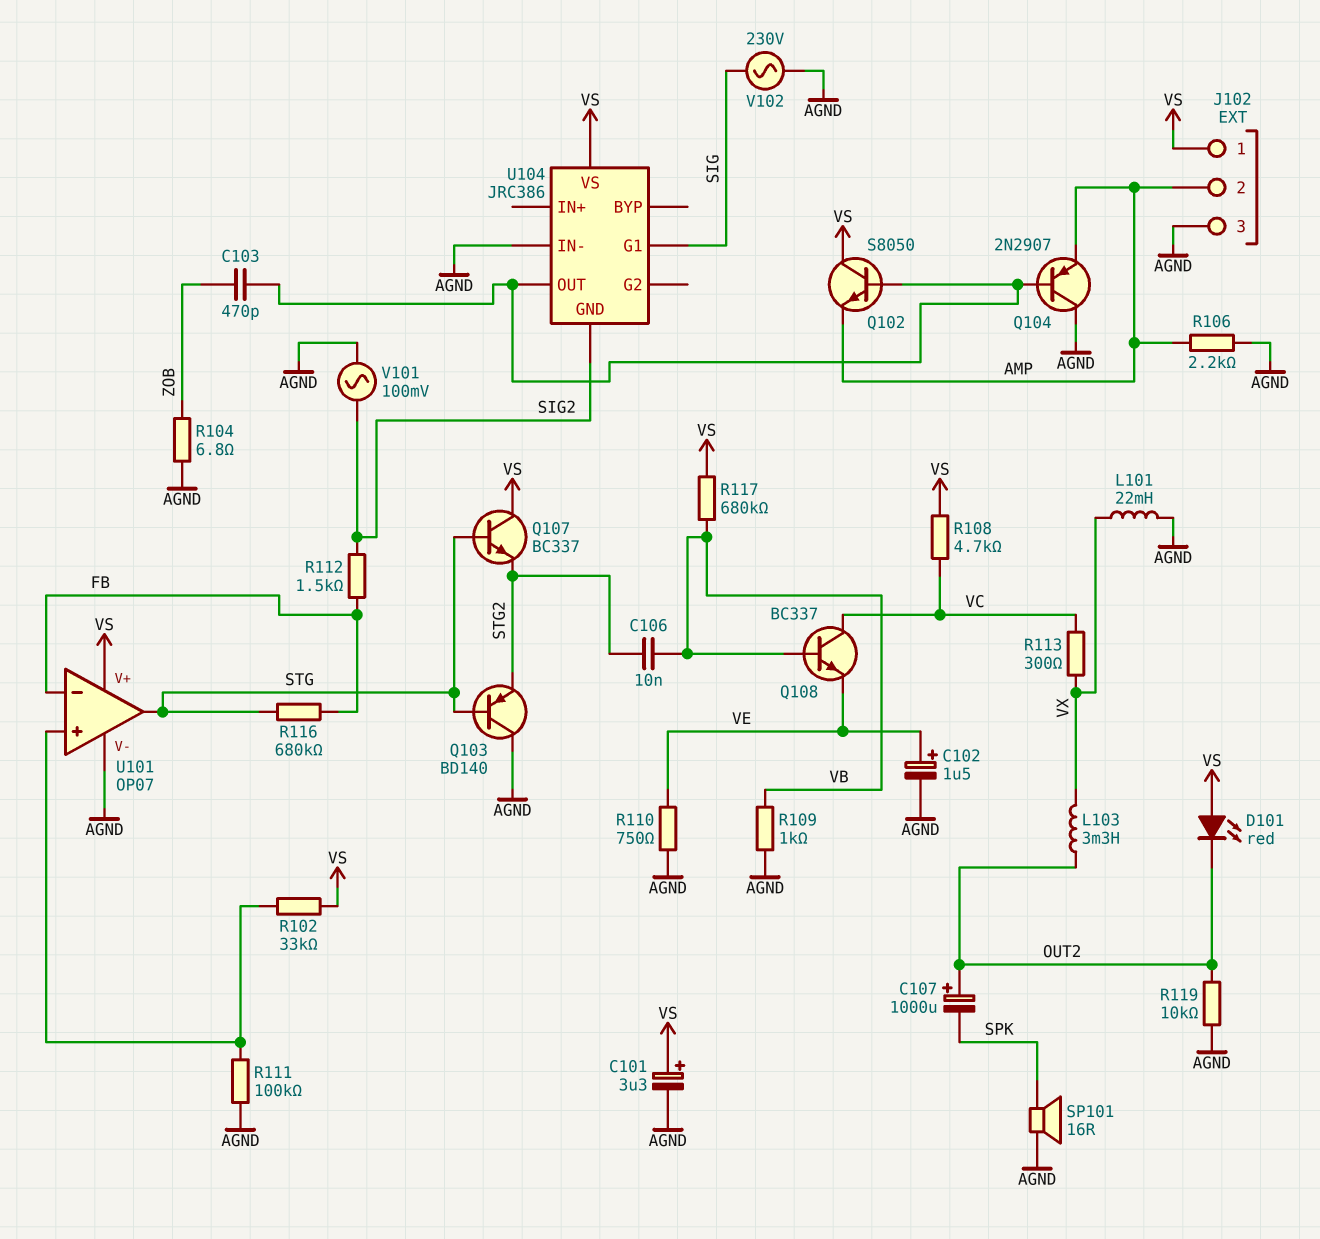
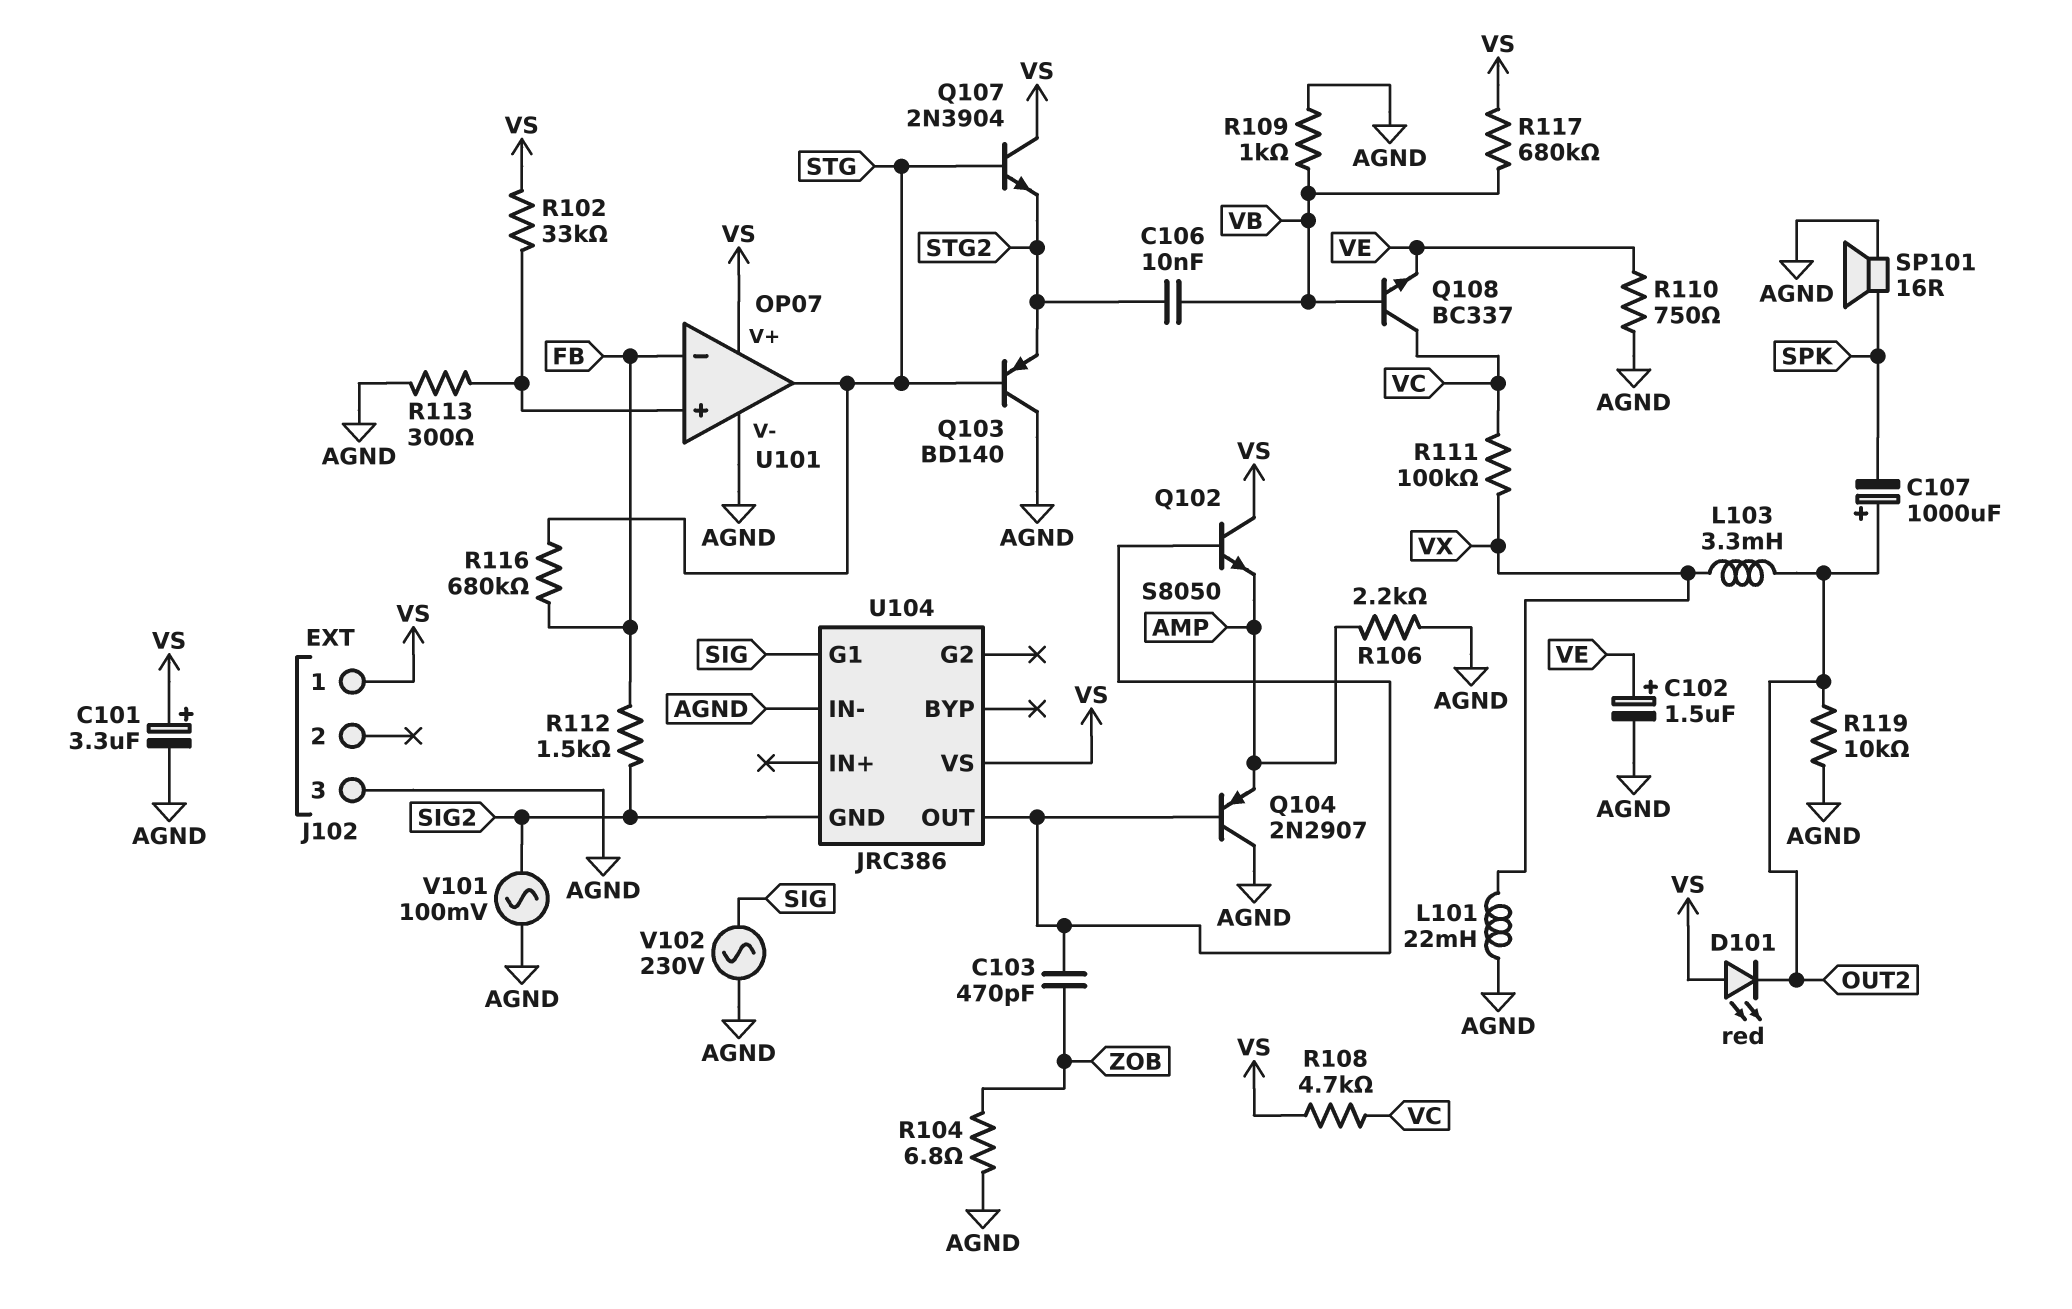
J102 pin 2: AMP -> none
Q107: NPN BC337 (B STG, C VS, E STG2) -> NPN 2N3904 (B STG, C VS, E STG2)
R111: 100k (AGND, U101/in+) -> 100k (VC, VX)
R113: 300 (VC, VX) -> 300 (AGND, U101/in+)

